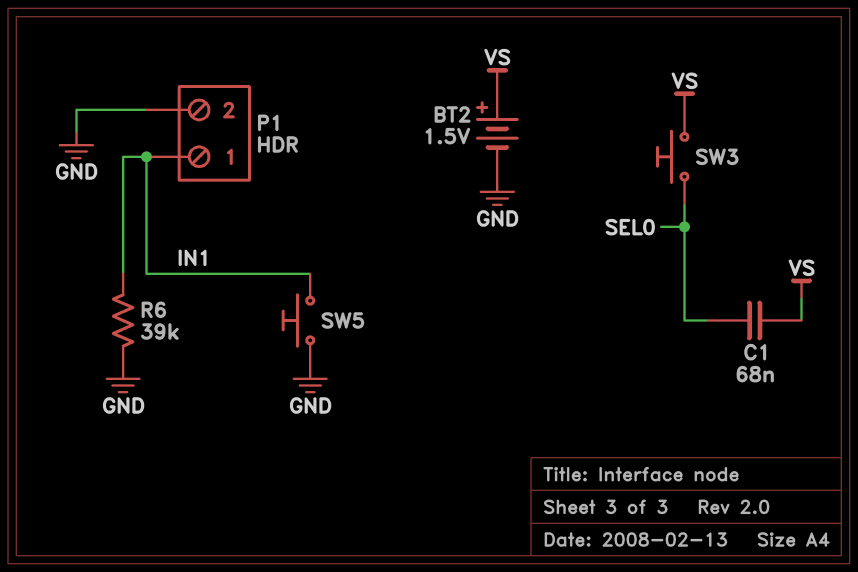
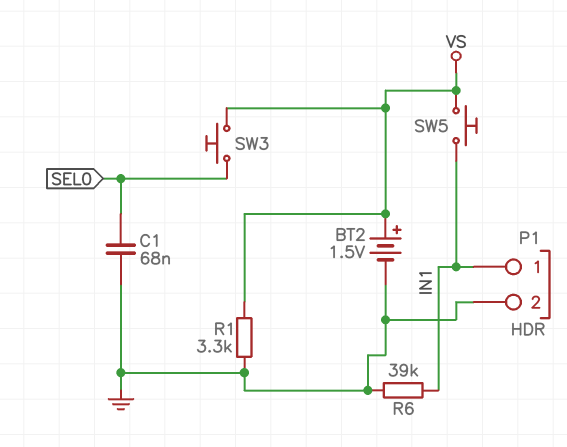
C1: 68nF (SEL0, VS) -> 68nF (GND, SEL0)
R1: none -> 3.3k (GND, VS)
SW5: button (GND, IN1) -> button (IN1, VS)

